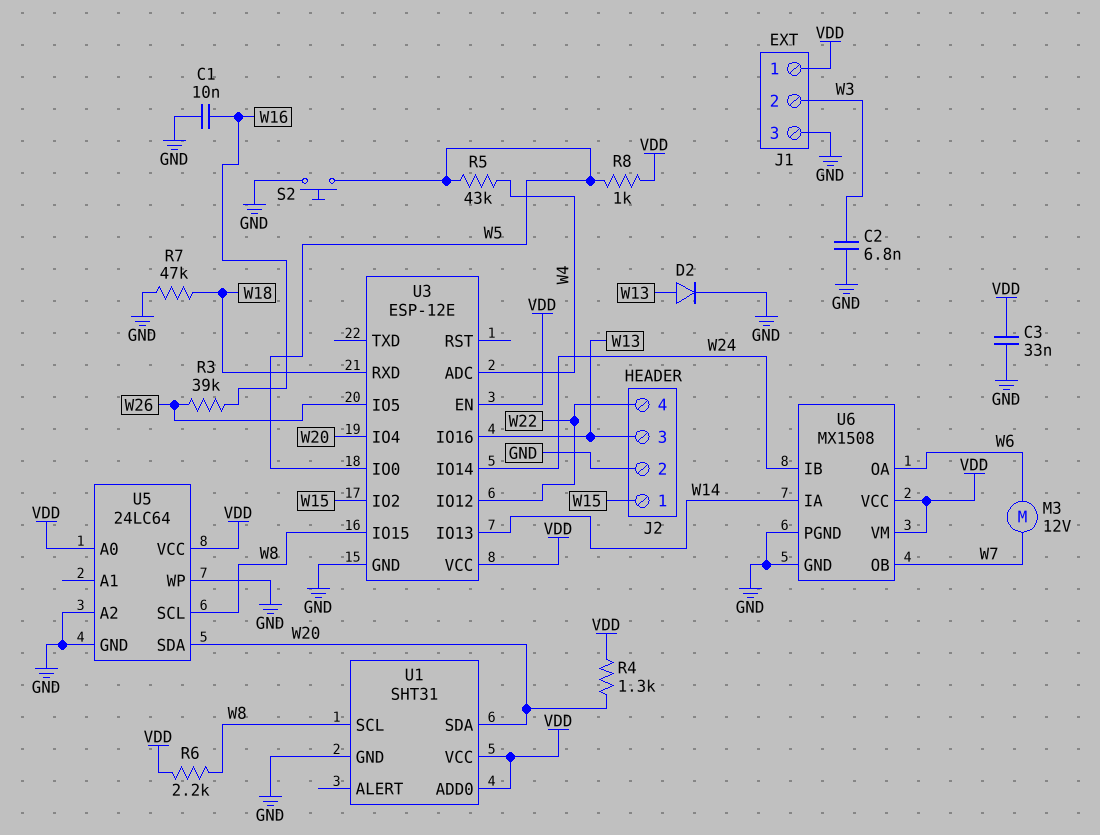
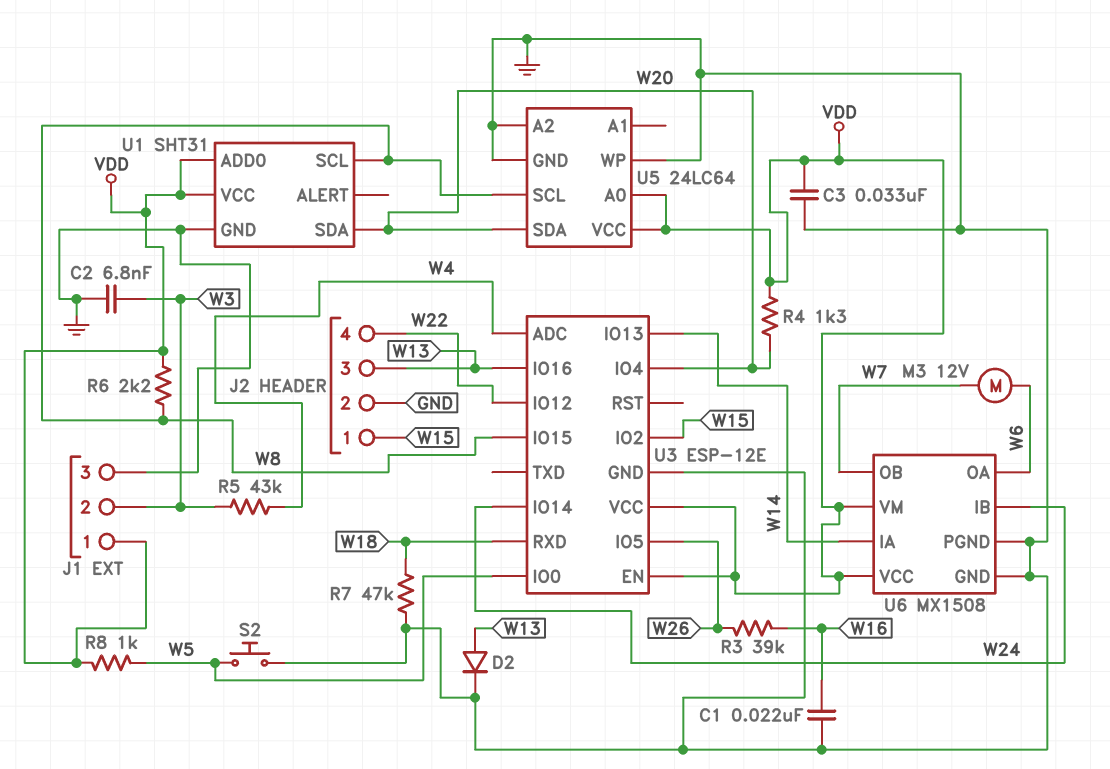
C1: 10nF (GND, W16) -> 22nF (GND, W16)
R5: 43k (W4, W5) -> 43k (W3, W4)

